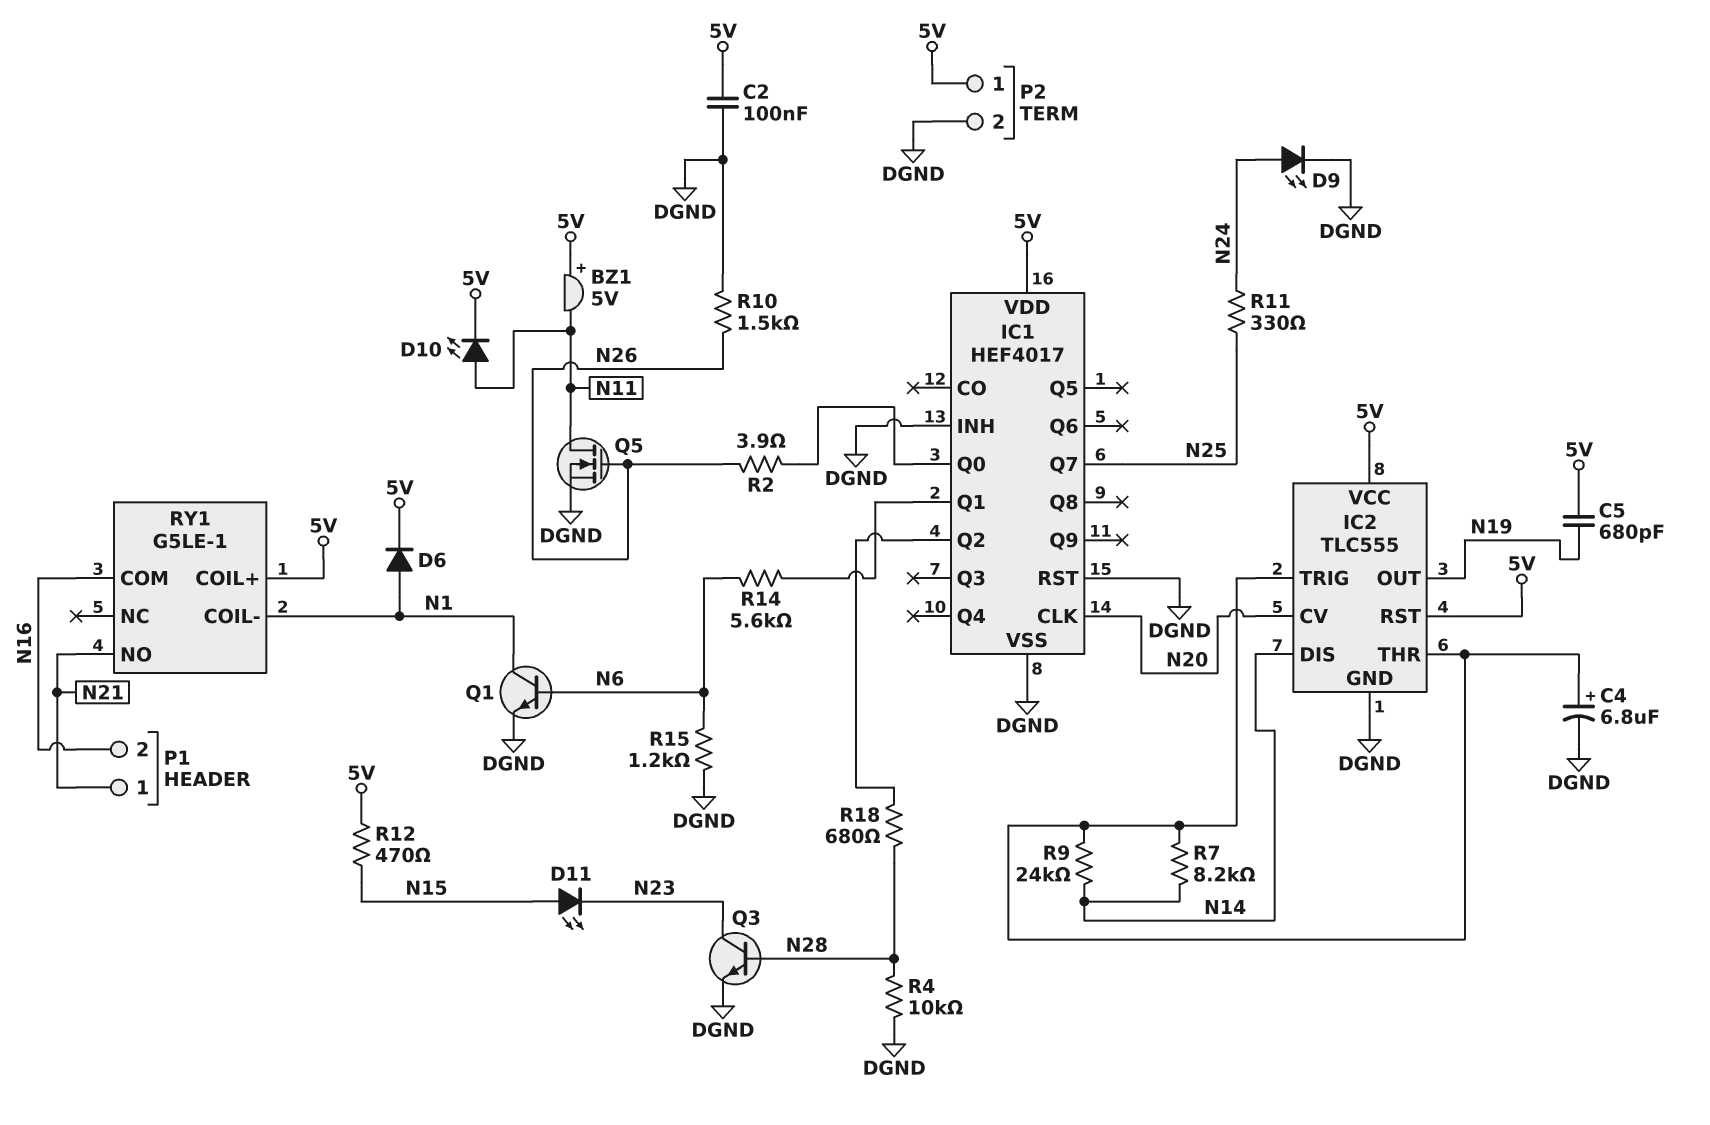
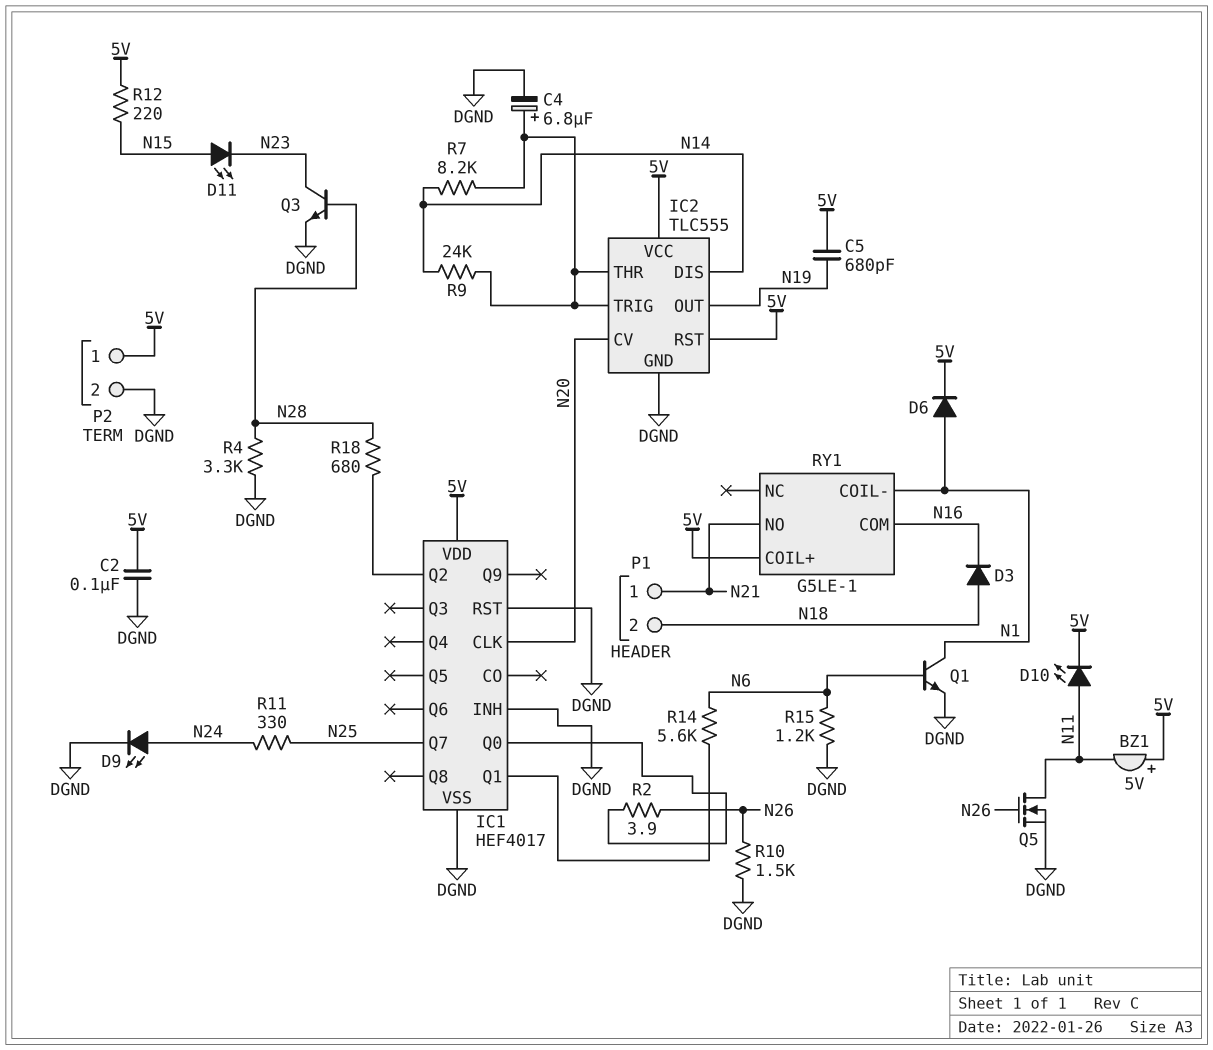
D3: none -> diode (A N18, K N16)
P1 pin 2: N16 -> N18
R4: 10k (DGND, N28) -> 3.3k (DGND, N28)
R12: 470 (5V, N15) -> 220 (5V, N15)

